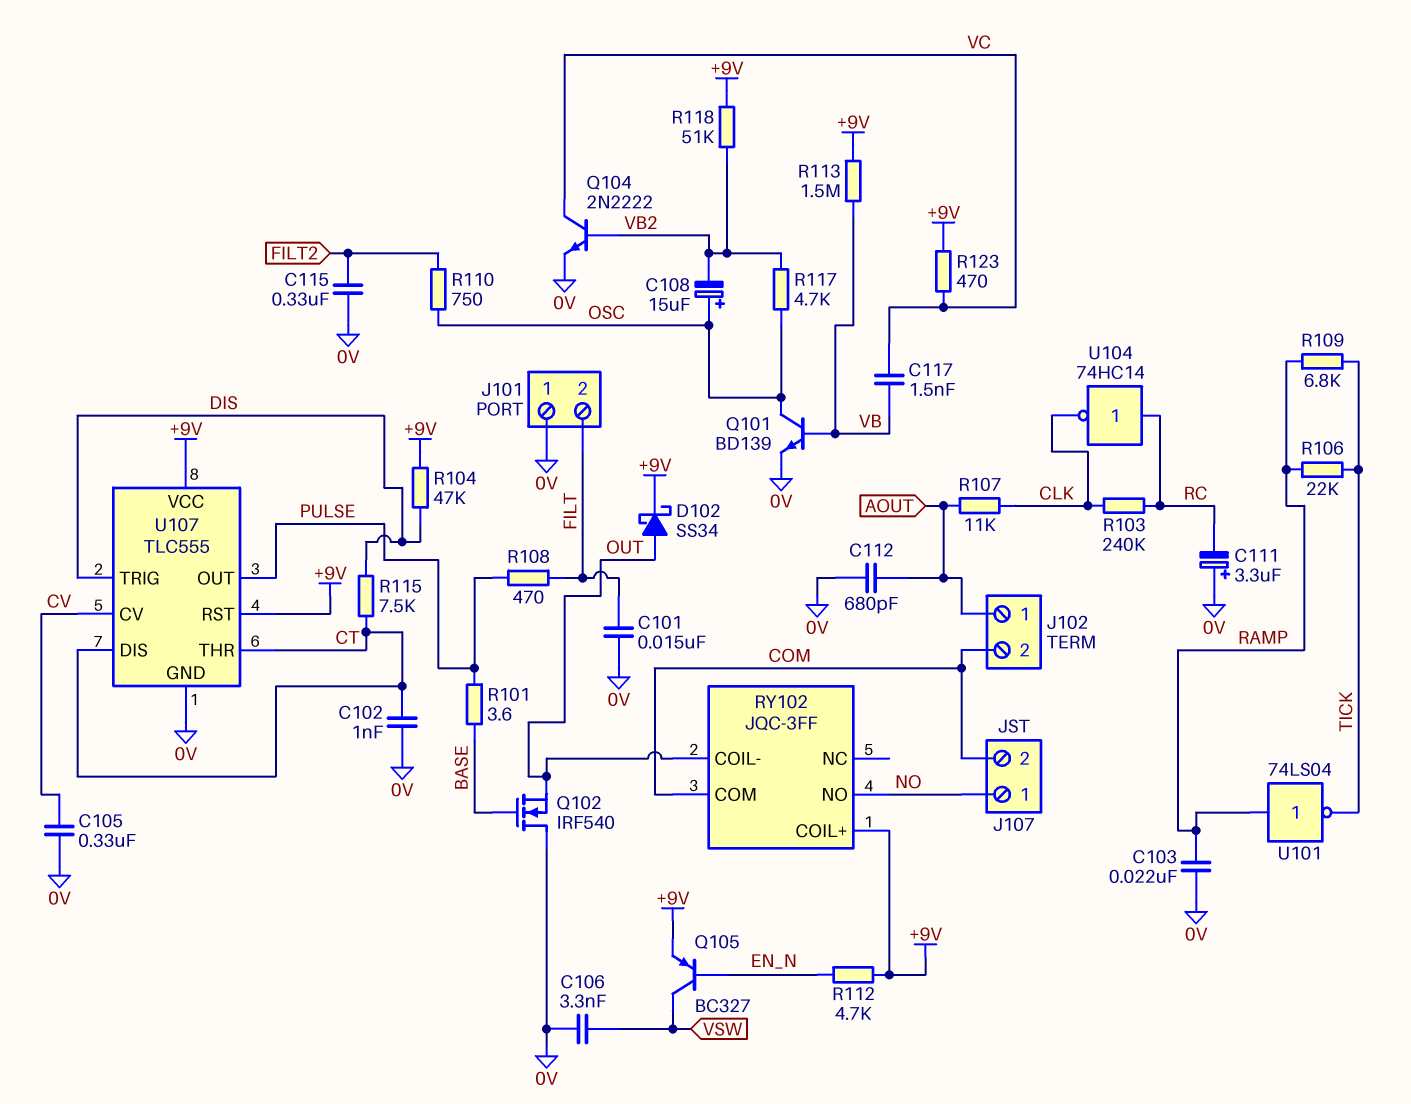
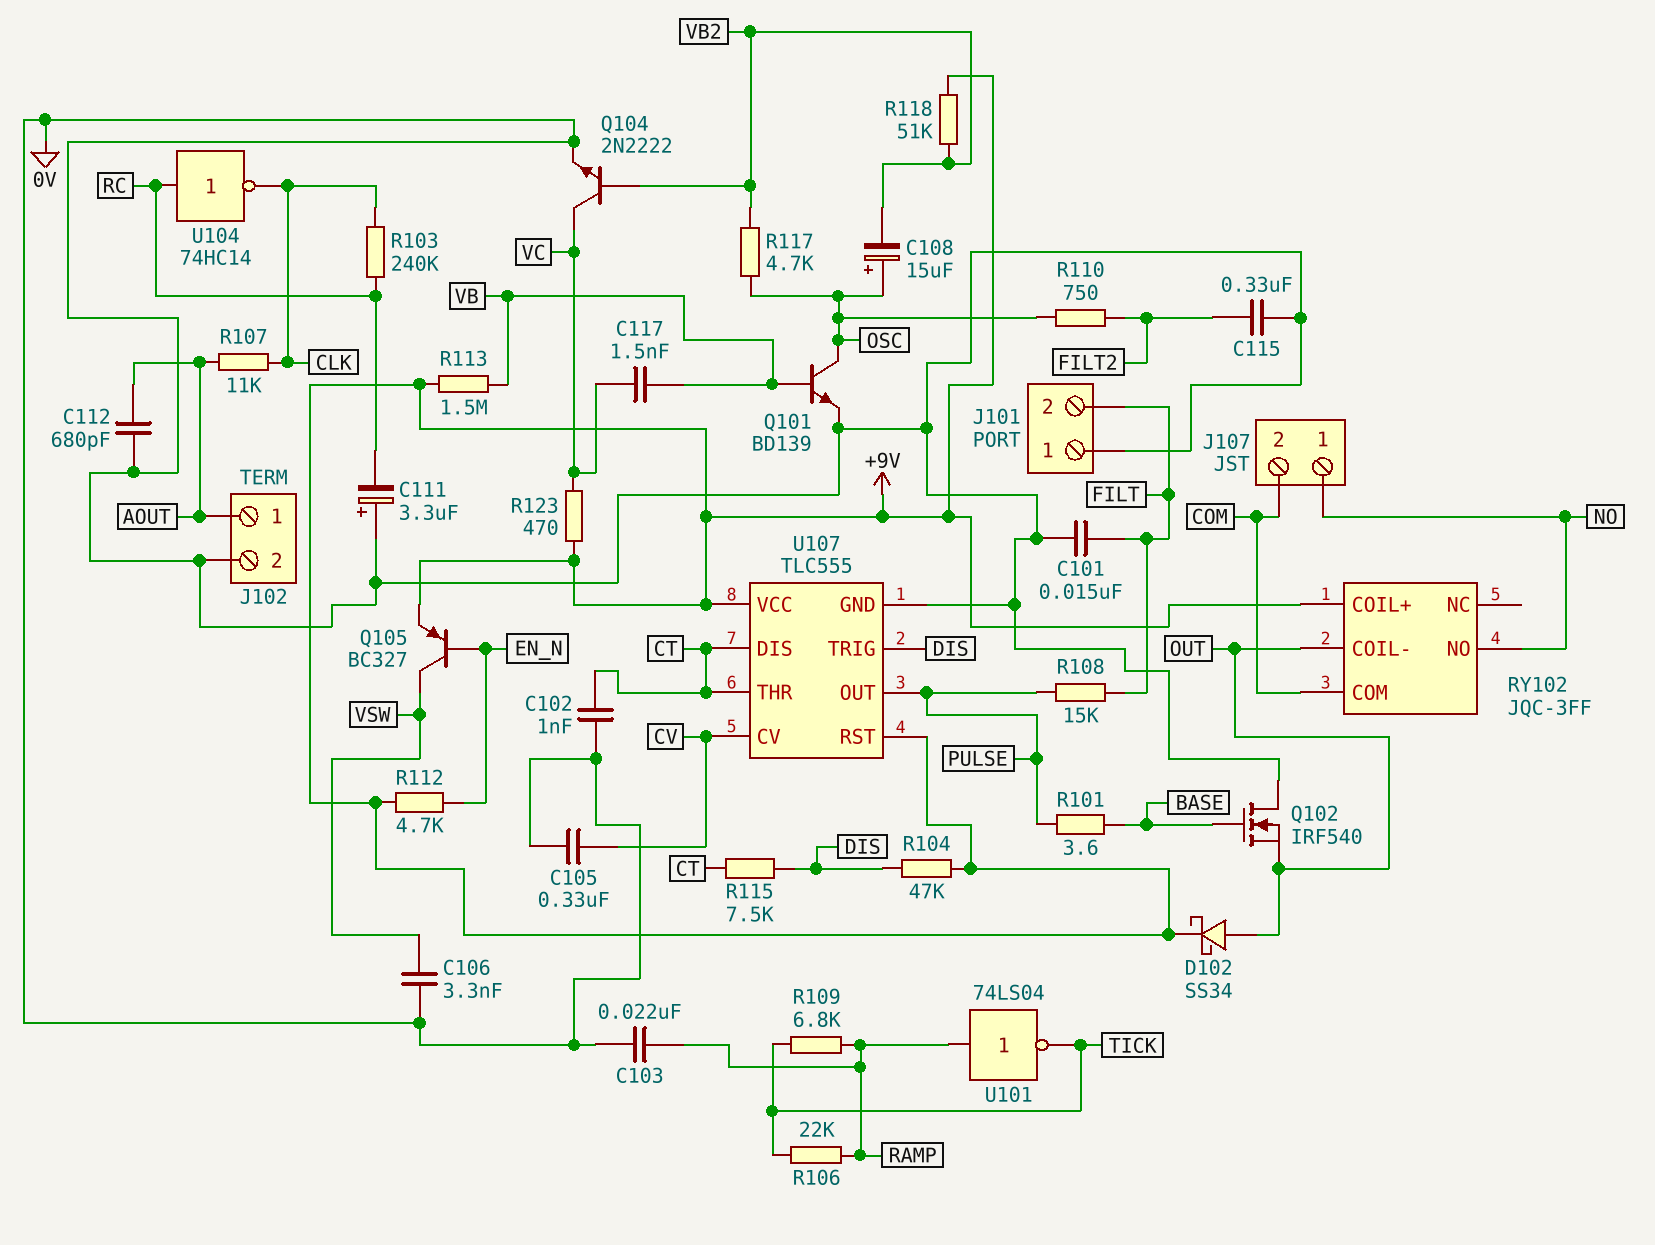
J102 pin 2: COM -> 0V
R108: 470 (FILT, PULSE) -> 15k (FILT, PULSE)

